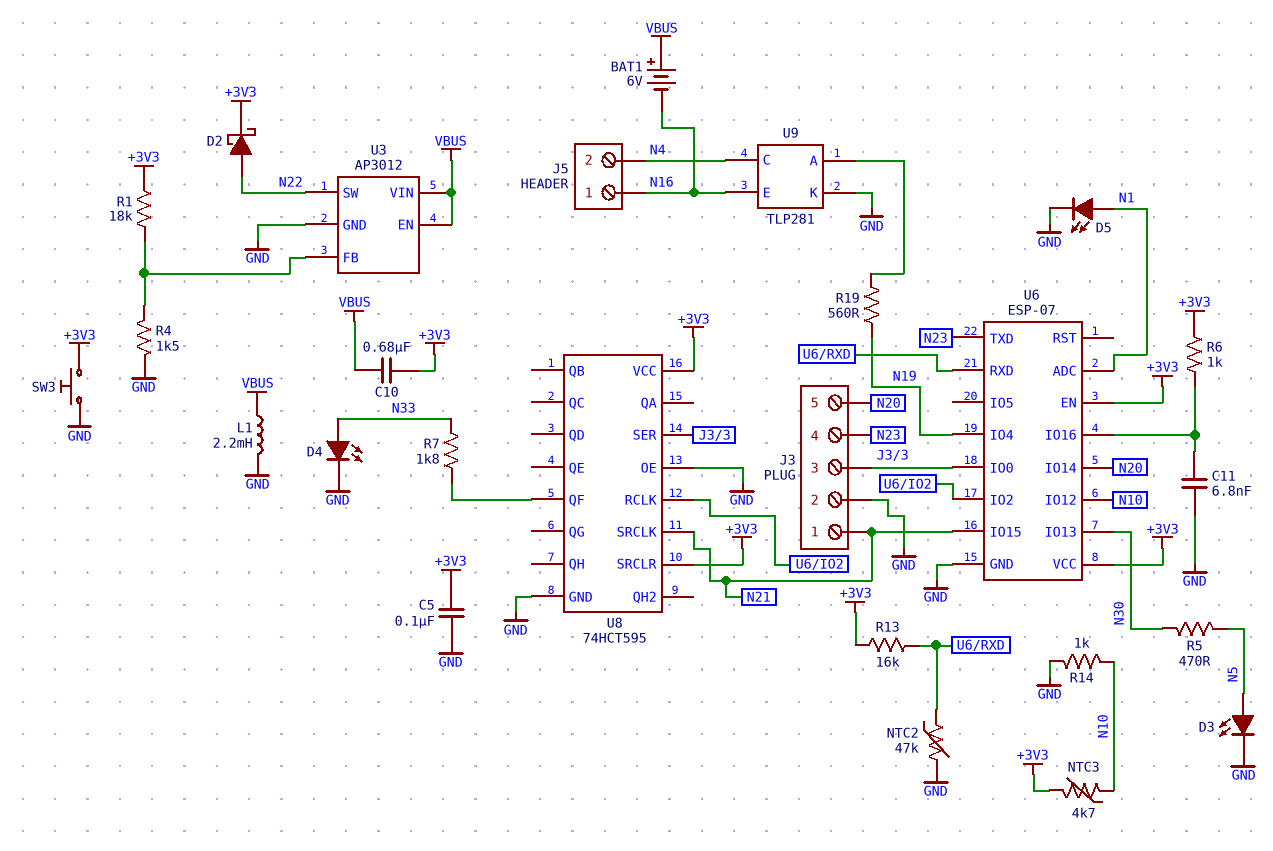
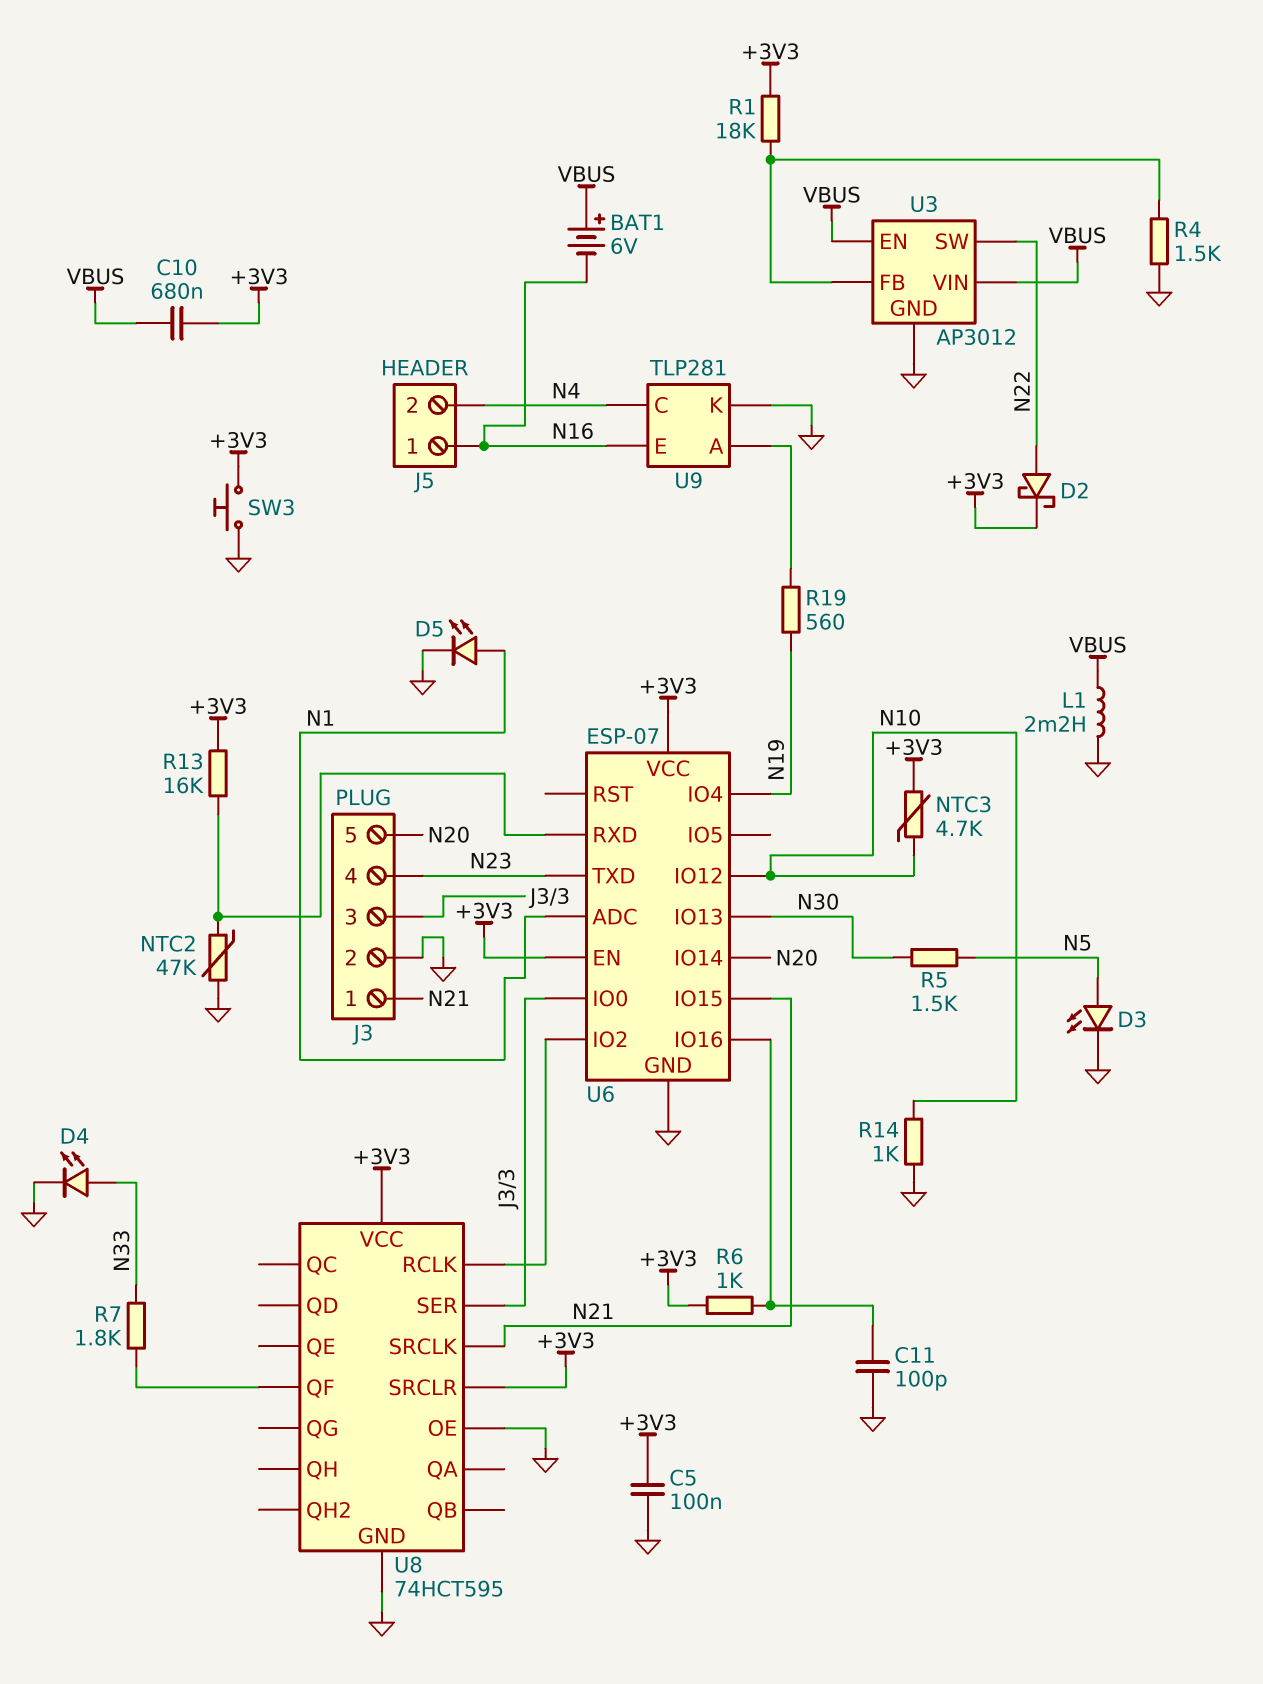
C11: 6.8nF (GND, U6/IO16) -> 100pF (GND, U6/IO16)
R5: 470 (N5, N30) -> 1.5k (N5, N30)

